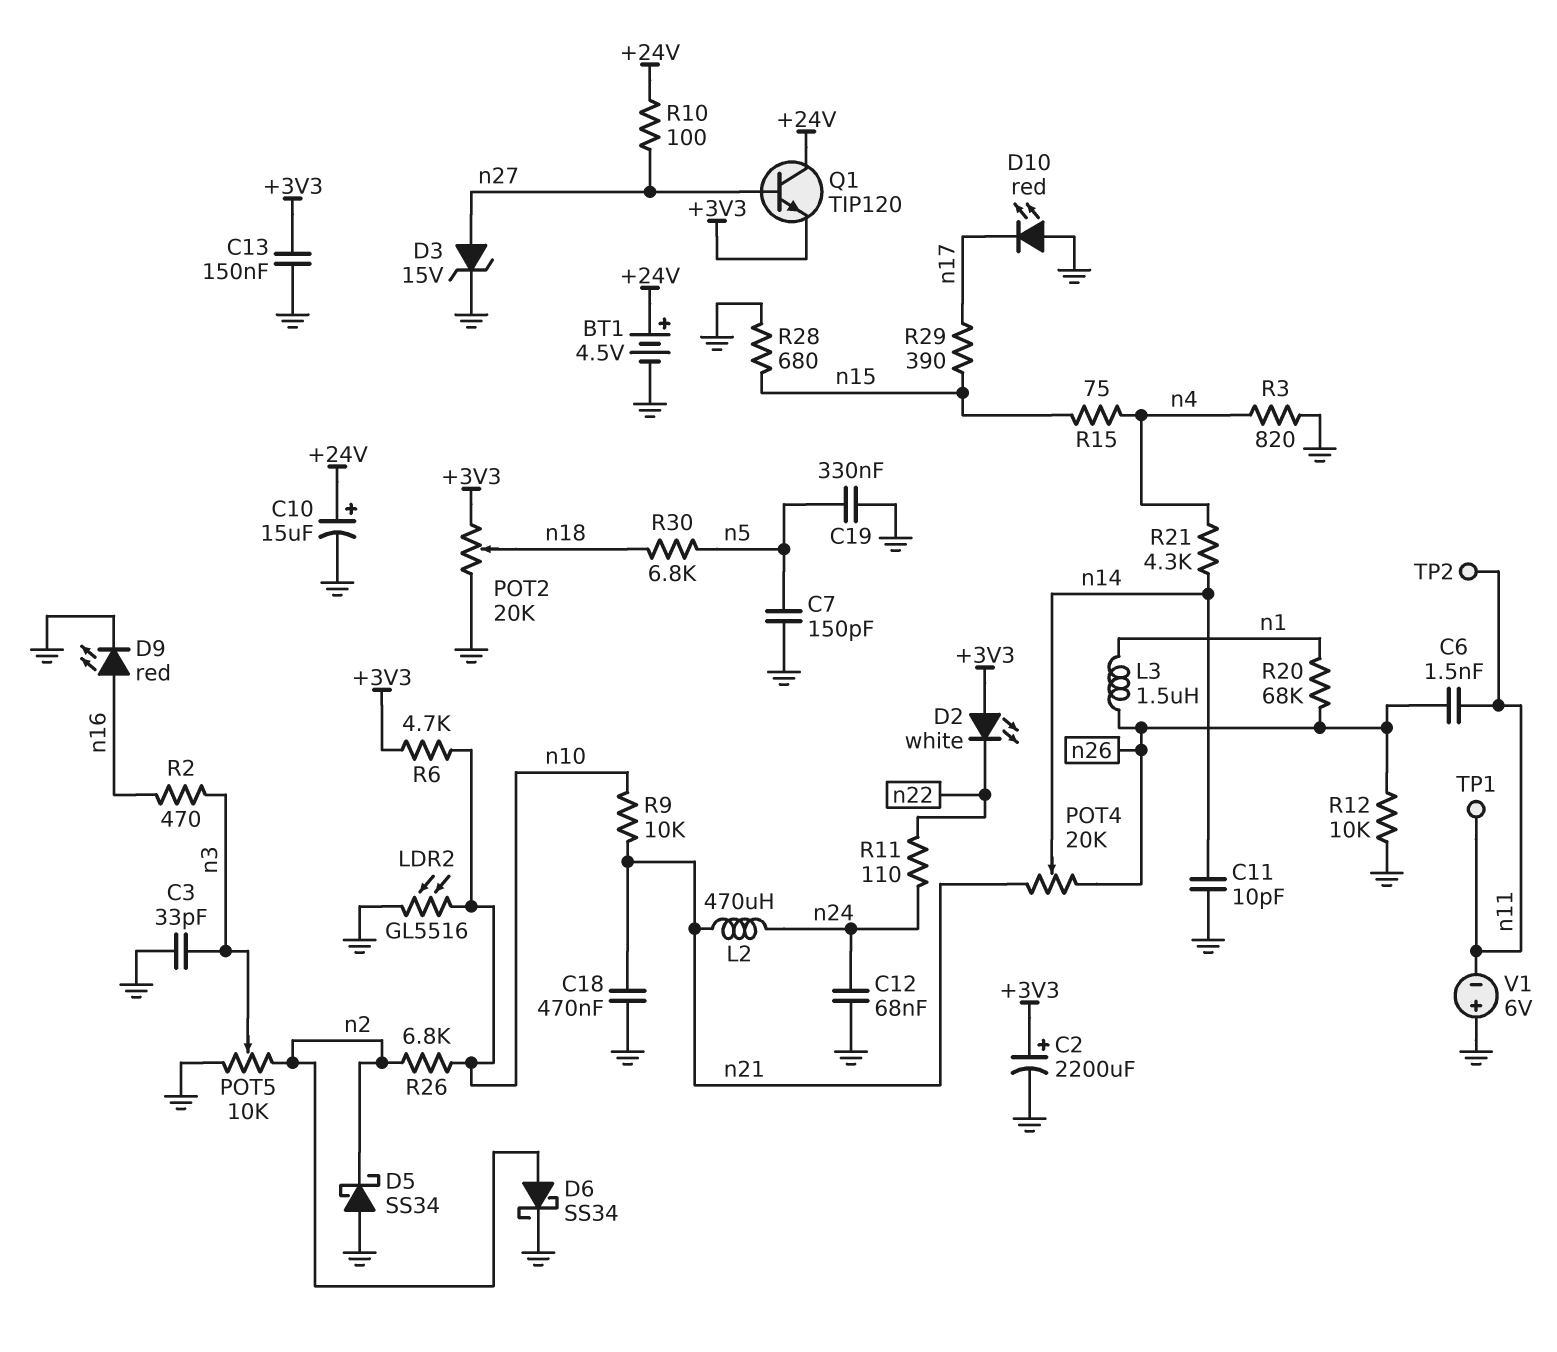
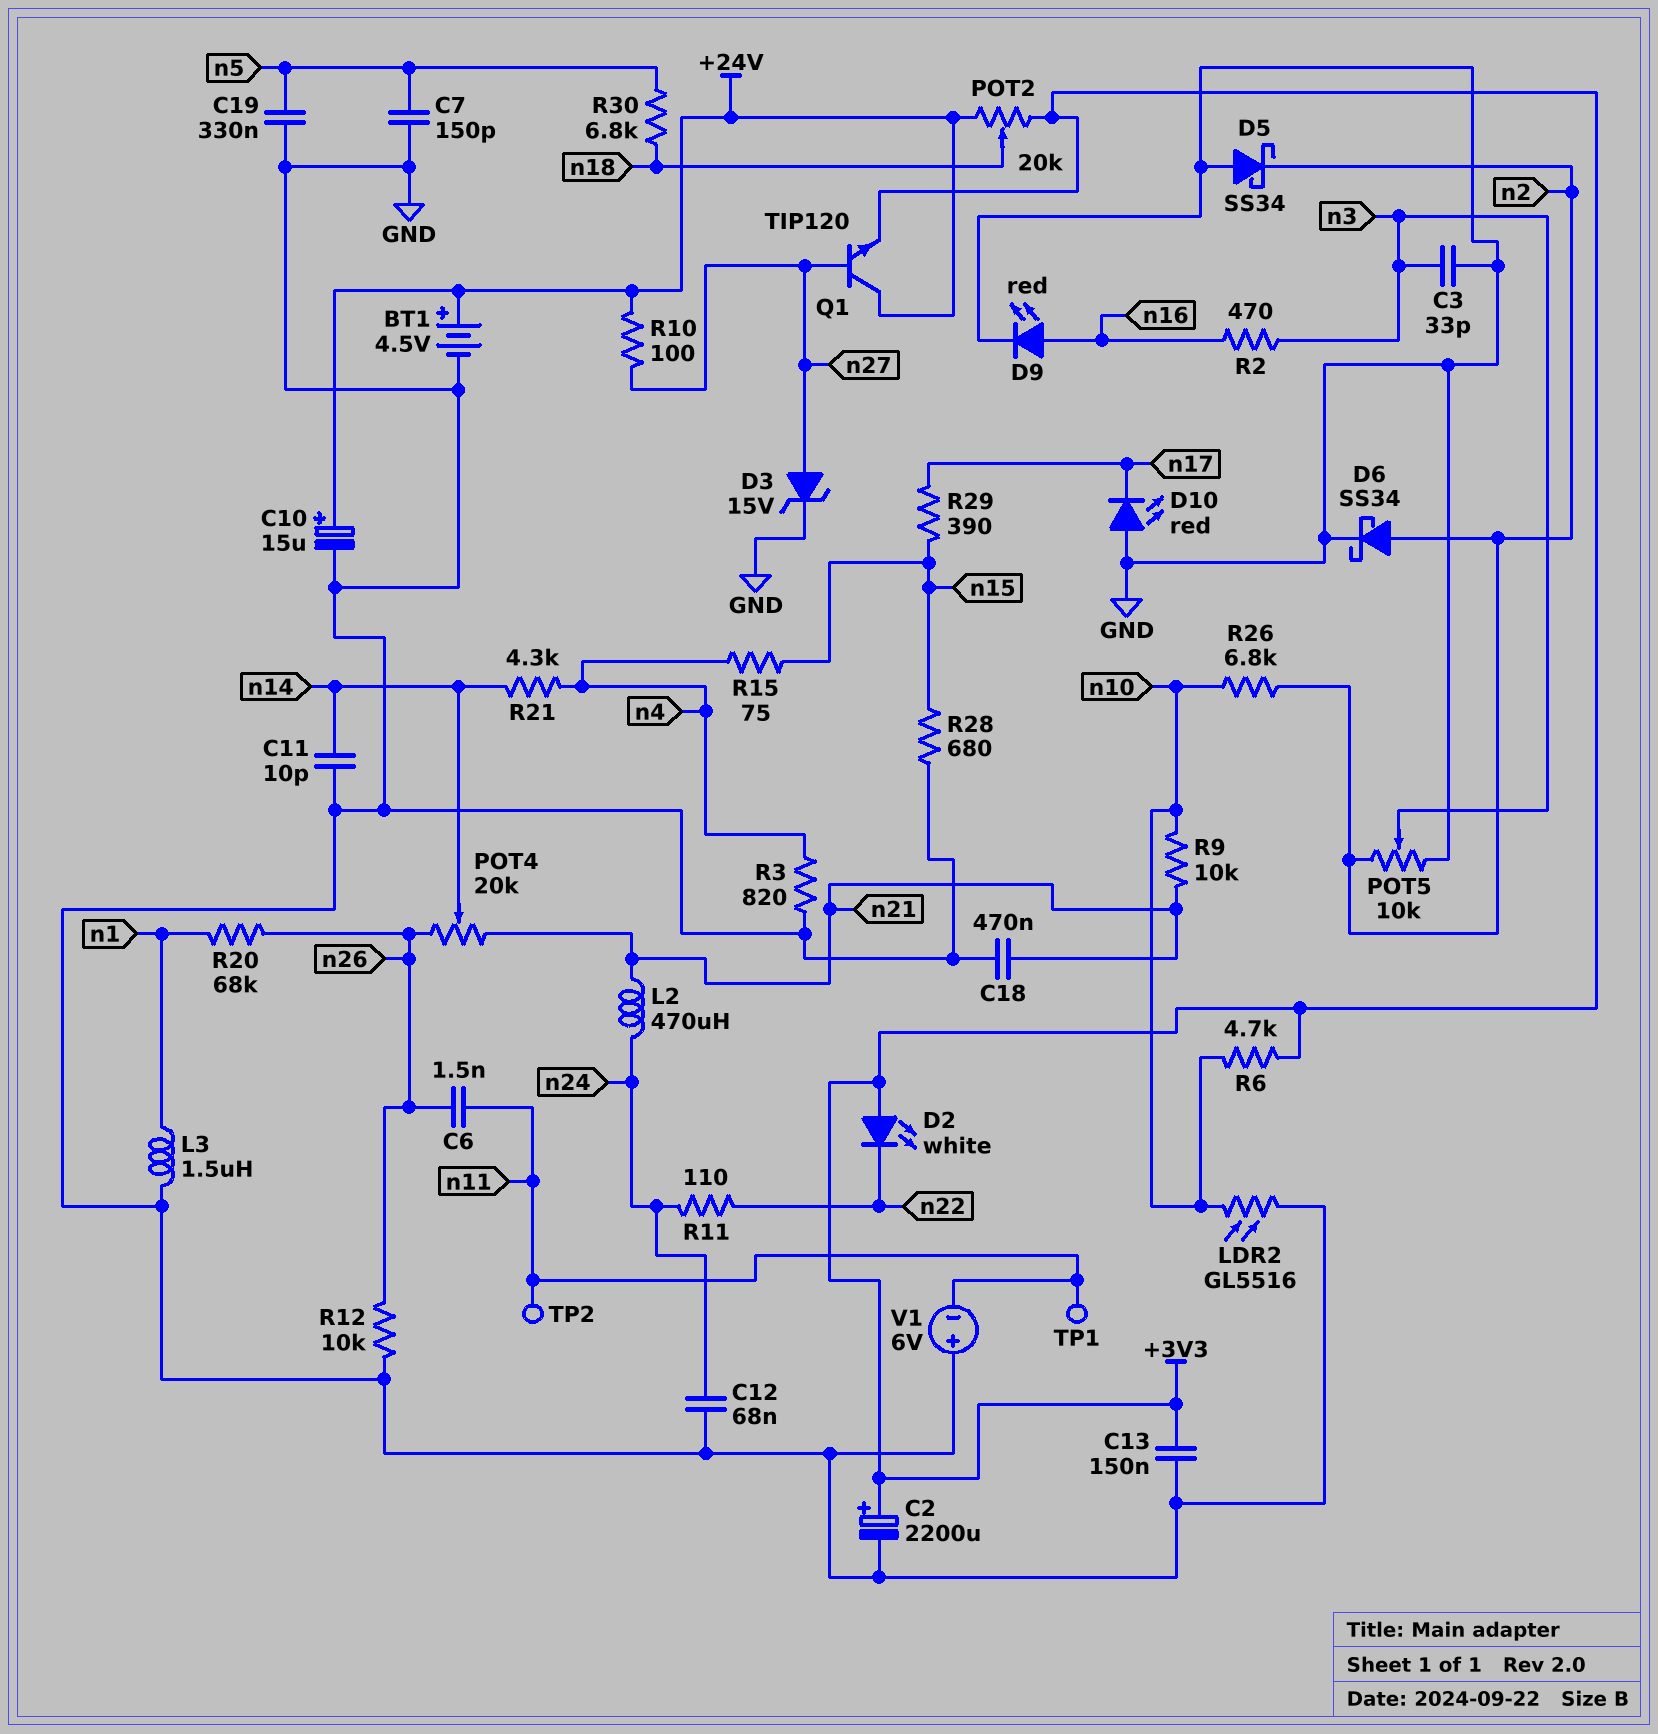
L3: 1.5uH (n1, n26) -> 1.5uH (GND, n1)
POT2: 20k (+3V3, GND, wiper n18) -> 20k (+3V3, +24V, wiper n18)

